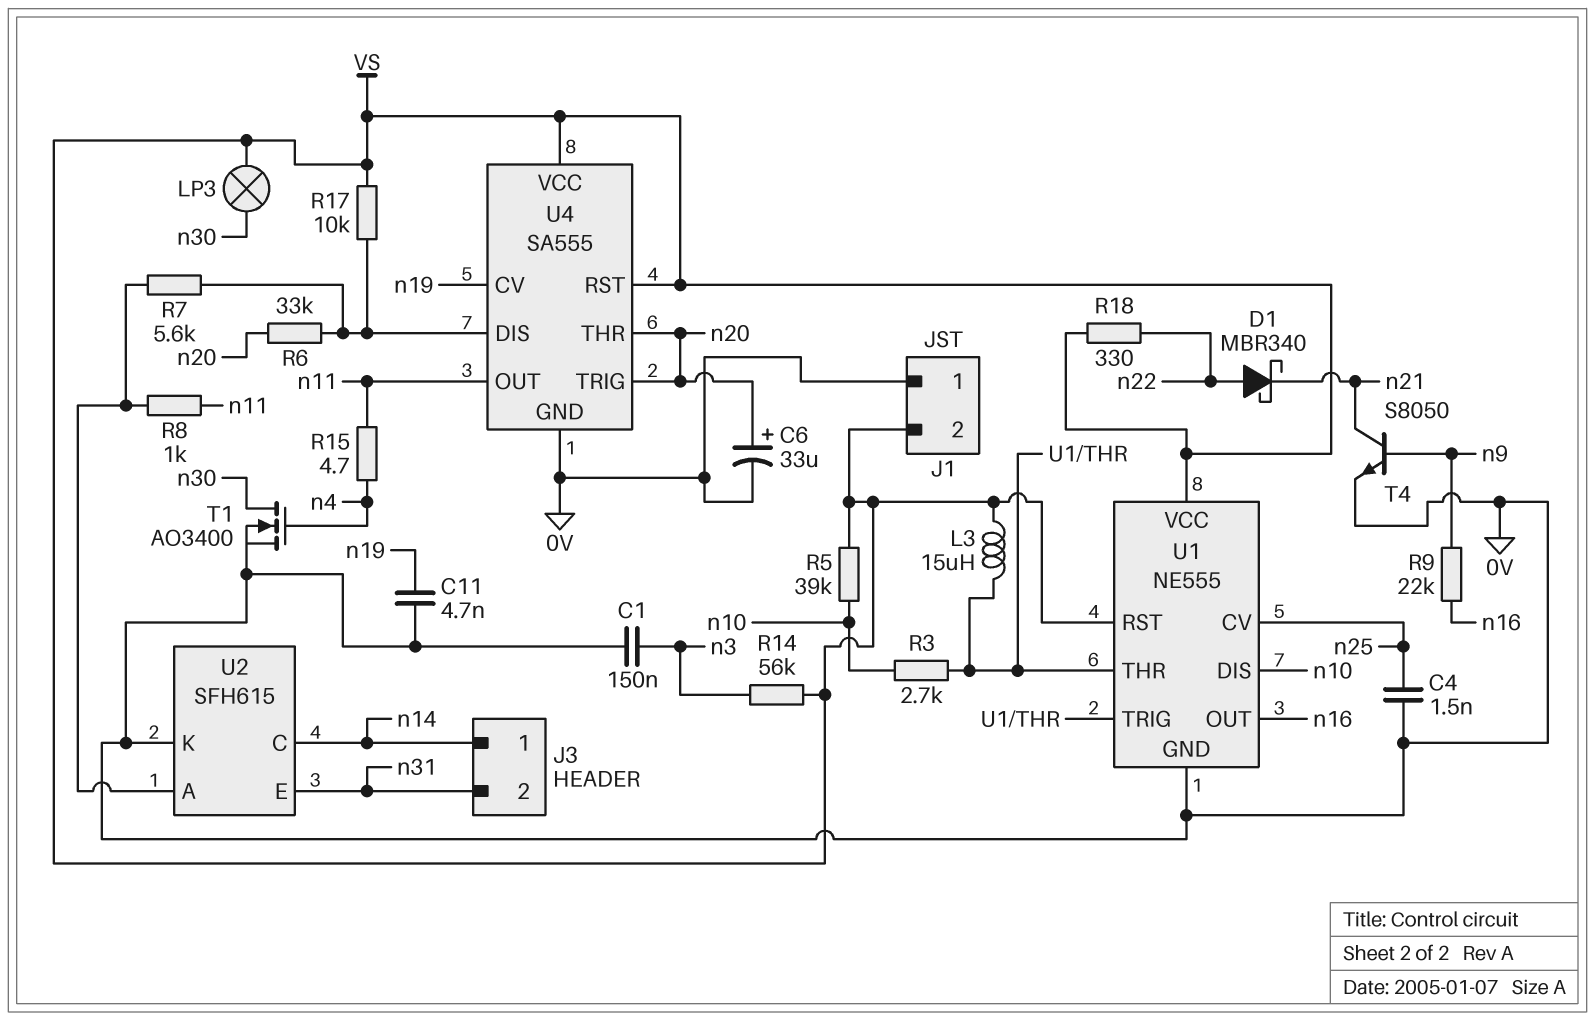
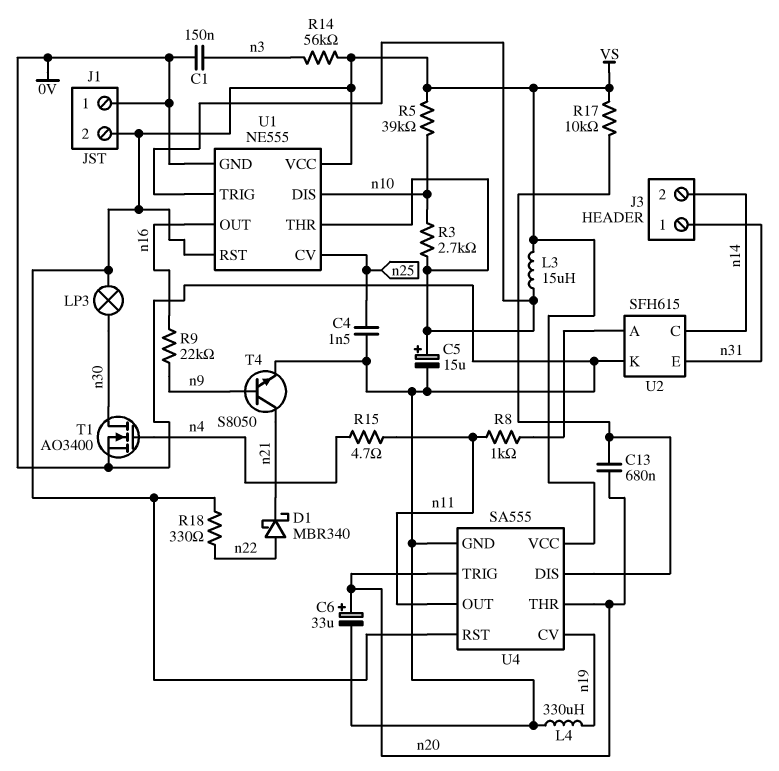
C5: none -> 15uF (plus U1/THR, minus 0V)
C11: 4.7nF (0V, n19) -> none
C13: none -> 680nF (U4/DIS, n20)
J3 pin 1: n14 -> n31
J3 pin 2: n31 -> n14
L4: none -> 330uH (0V, n19)
R6: 33k (U4/DIS, n20) -> none
R7: 5.6k (U2/A, U4/DIS) -> none

